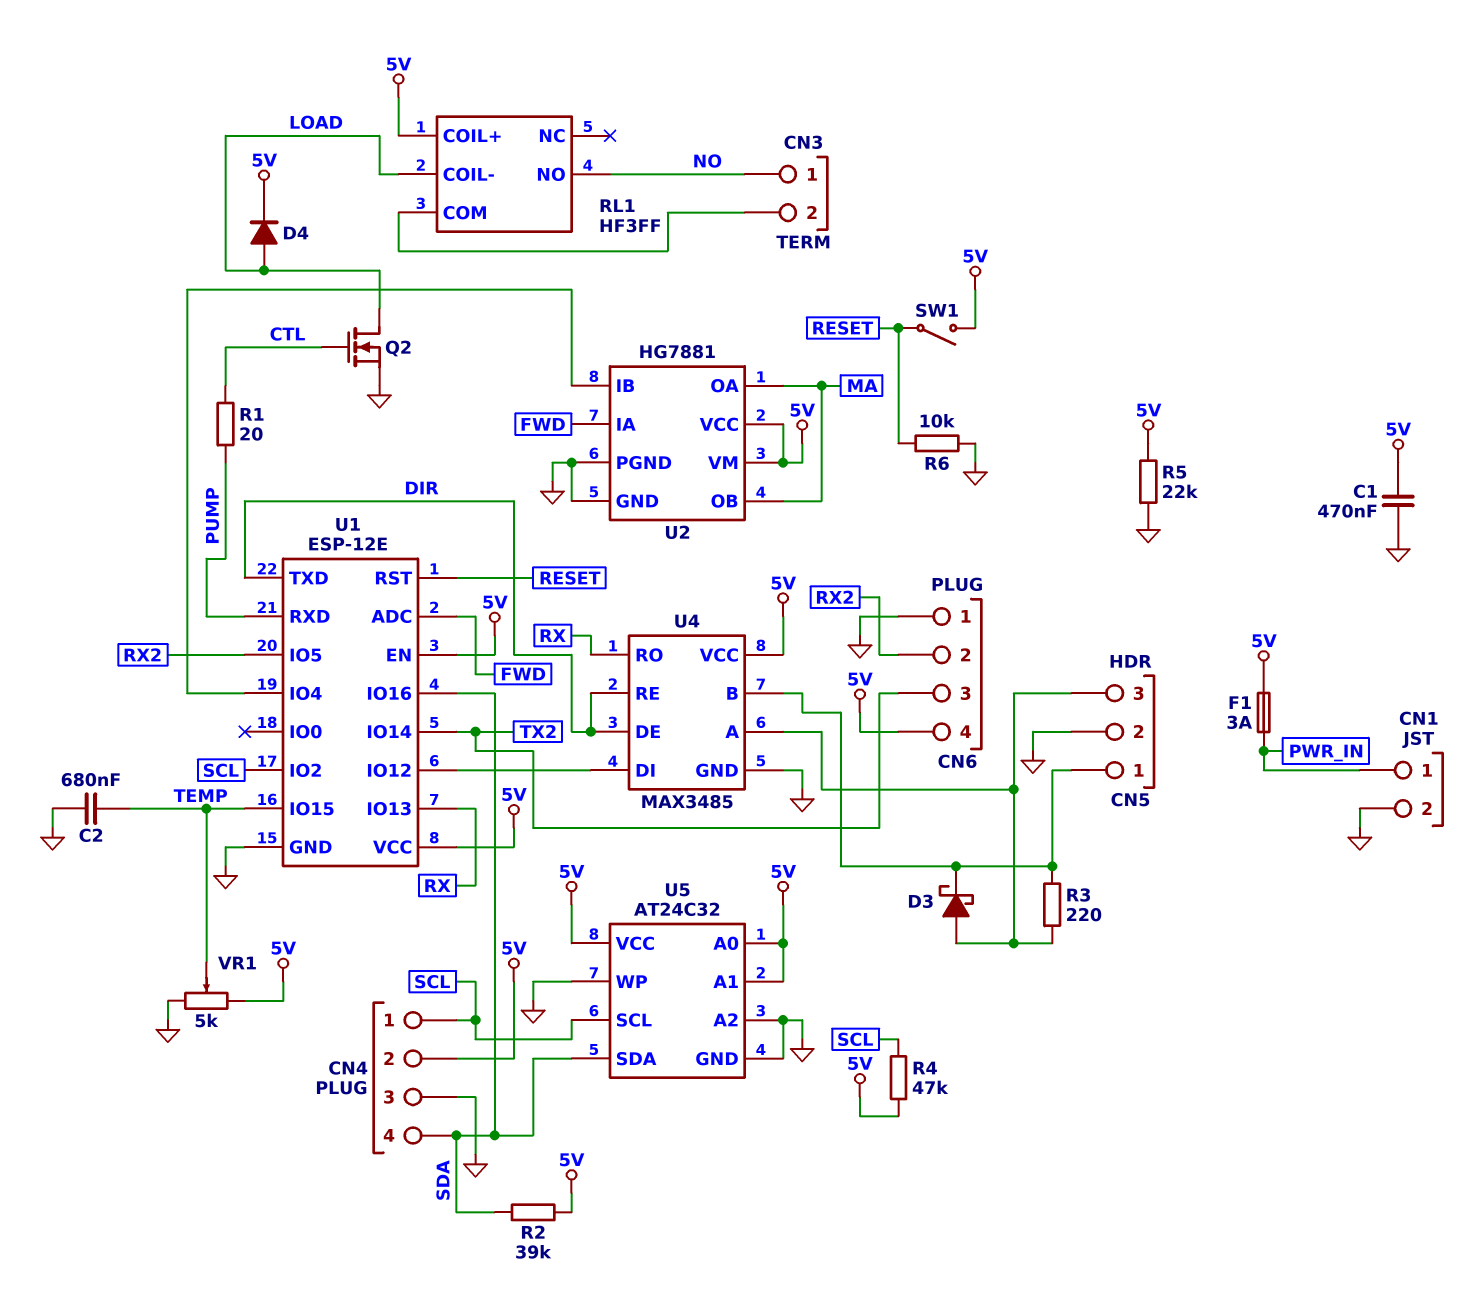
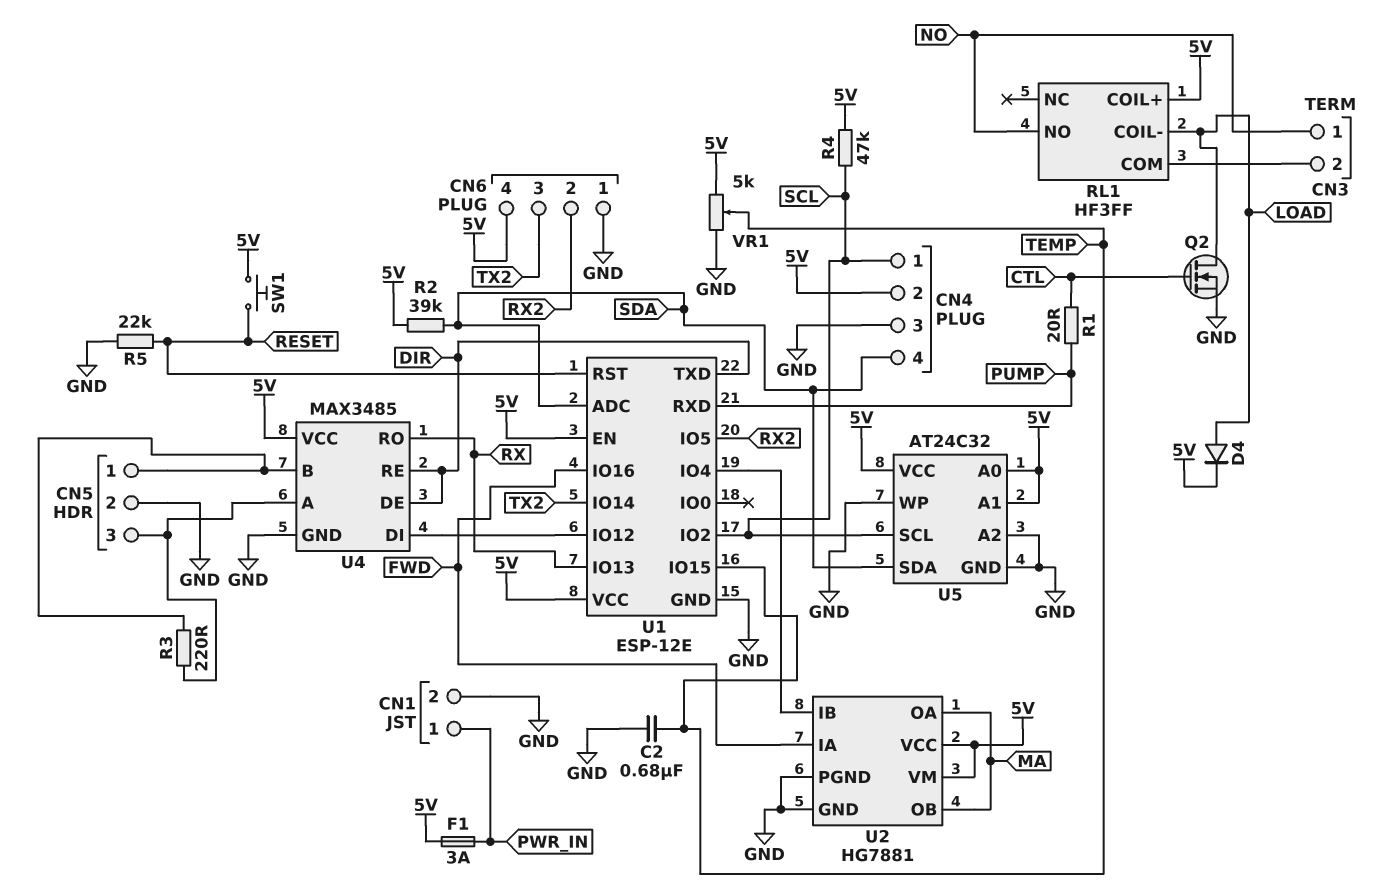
C1: 470nF (5V, GND) -> none
D3: schottky (A CN5/3, K CN5/1) -> none
R5: 22k (5V, GND) -> 22k (GND, RESET)
R6: 10k (GND, RESET) -> none
SW1: switch (5V, RESET) -> button (5V, RESET)
U1 pin ADC: FWD -> SDA
U1 pin IO16: SDA -> FWD

